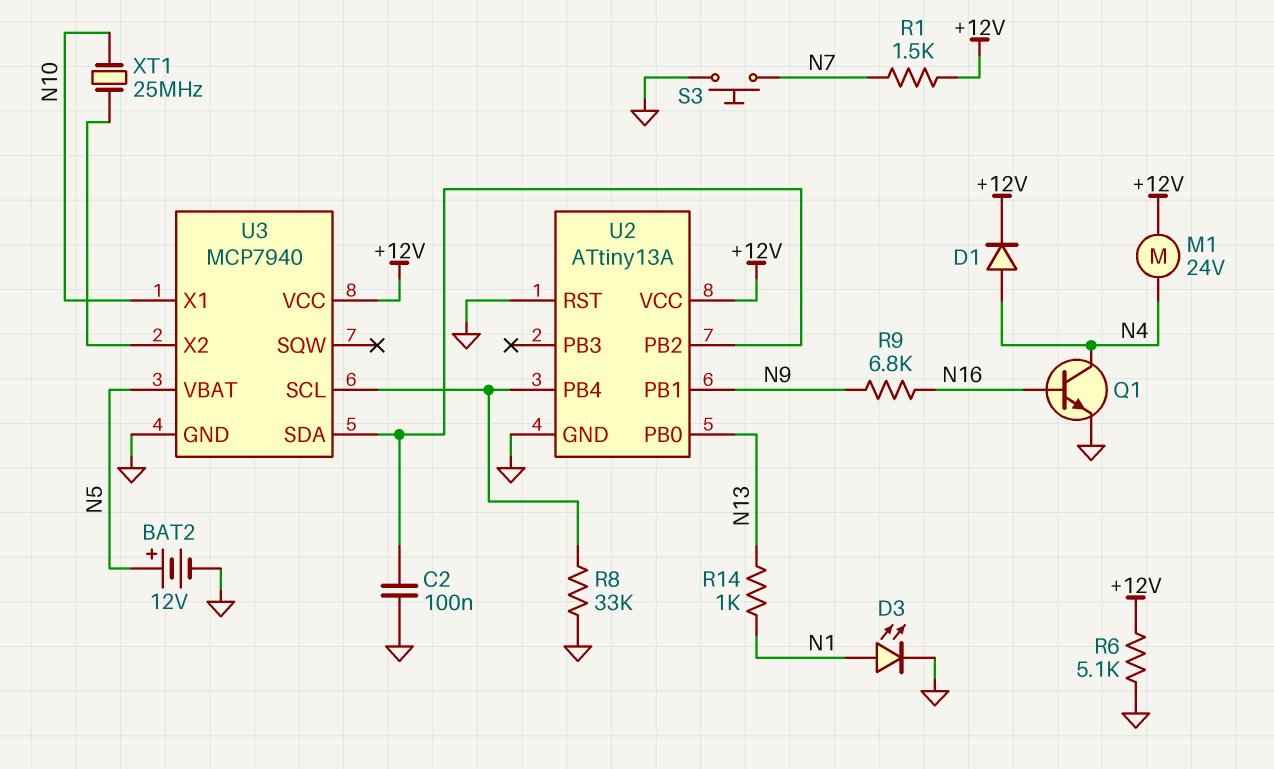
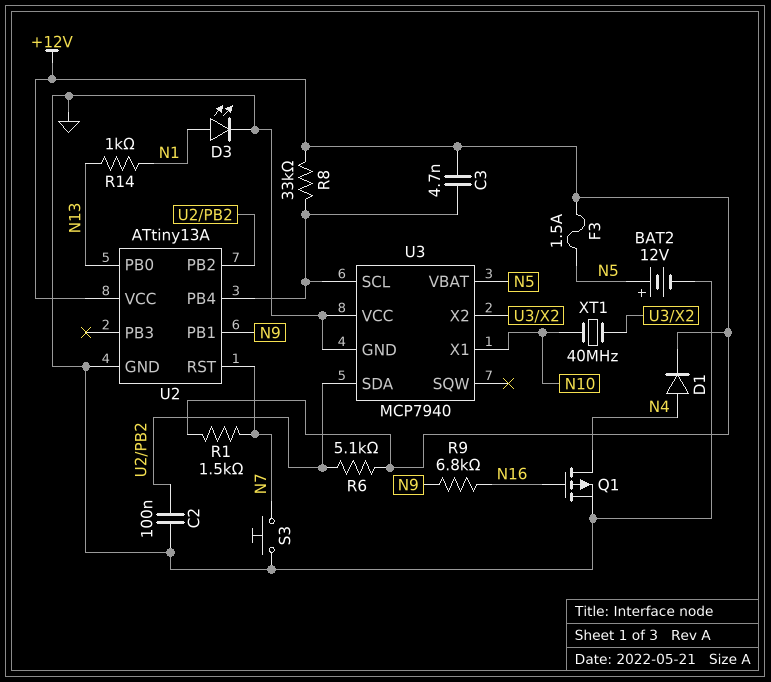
C3: none -> 4.7nF (+12V, U2/PB4)
F3: none -> 1.5A (+12V, N5)
M1: motor 24V (+12V, N4) -> none
Q1: NPN (B N16, C N4, E GND) -> PMOS (G N16, D N4, S GND)
R6: 5.1k (+12V, GND) -> 5.1k (+12V, U2/PB2)
R8: 33k (GND, U2/PB4) -> 33k (+12V, U2/PB4)
U2 pin RST: GND -> N7
U3 pin VCC: +12V -> GND
XT1: 25MHz (N10, U3/X2) -> 40MHz (N10, U3/X2)

